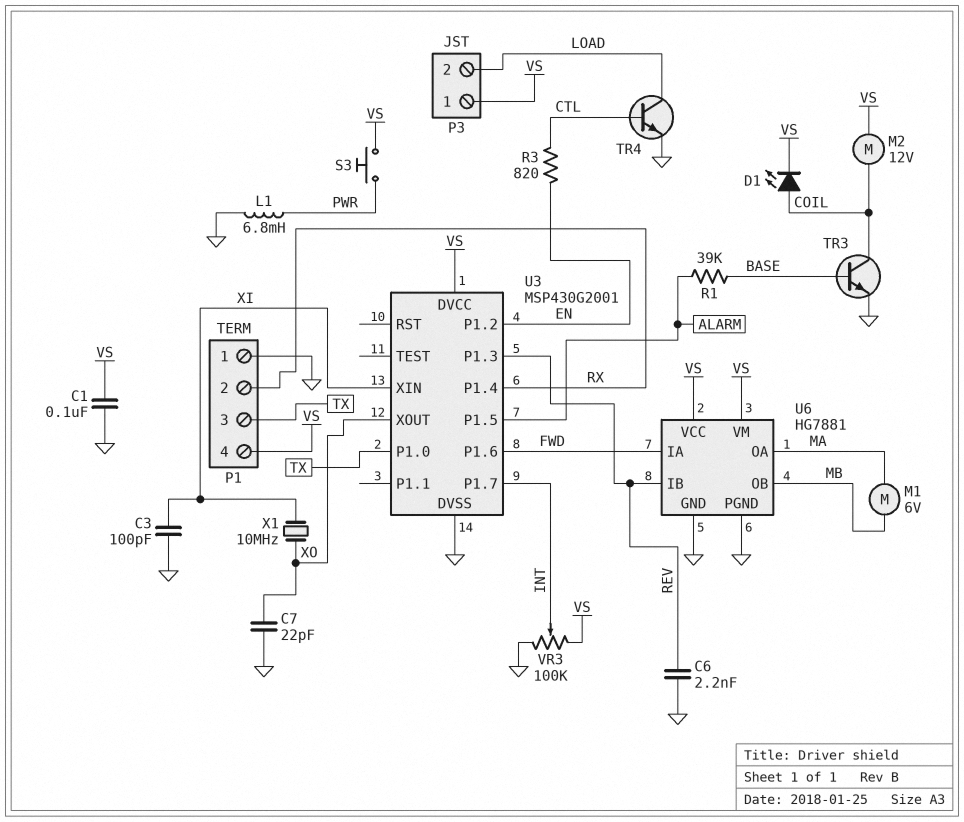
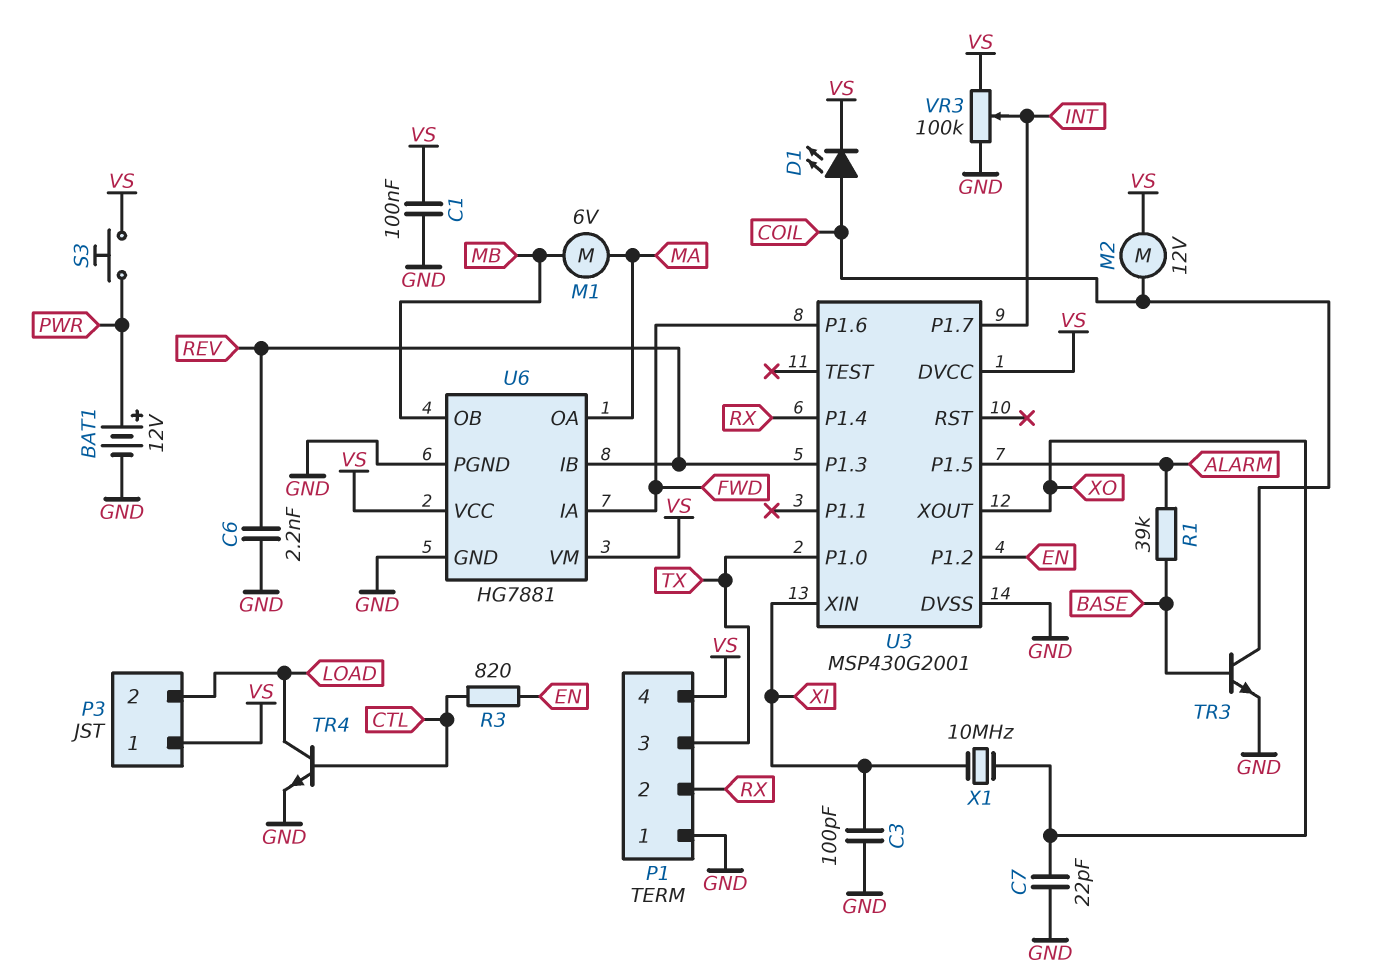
BAT1: none -> 12V (plus PWR, minus GND)
L1: 6.8mH (GND, PWR) -> none

